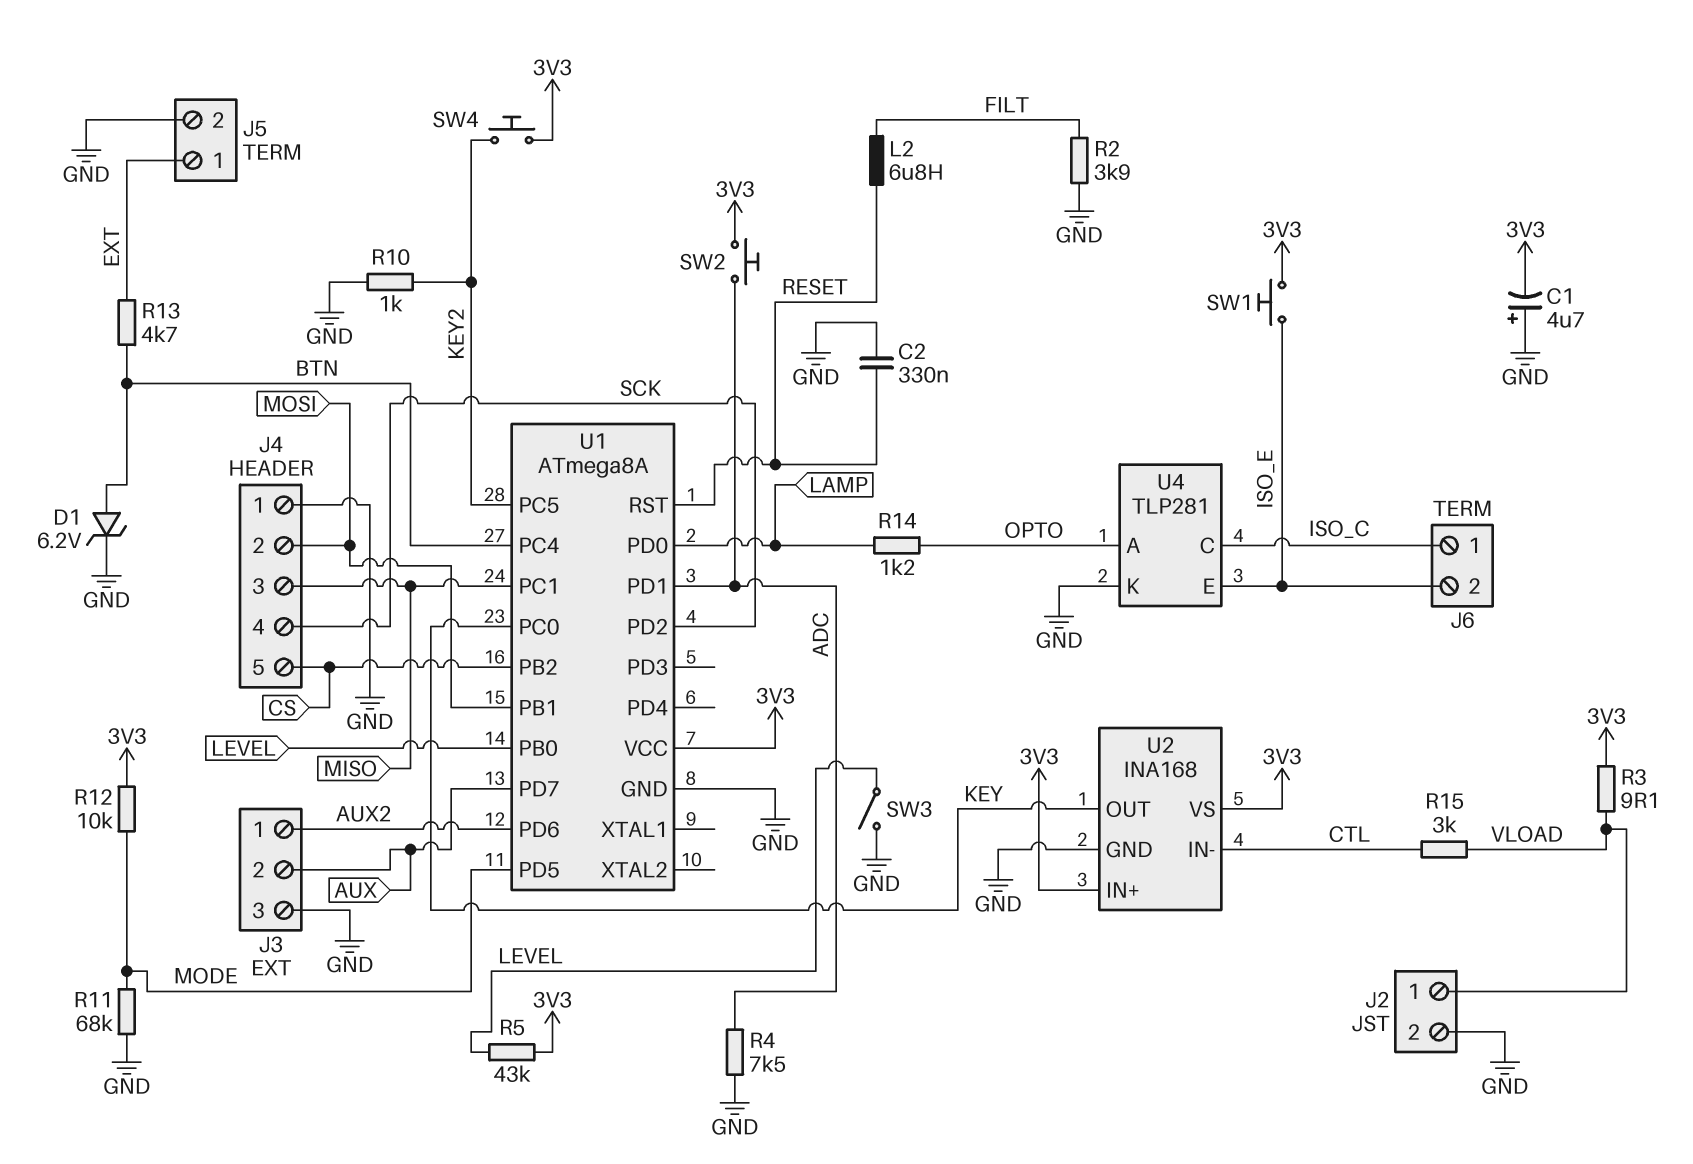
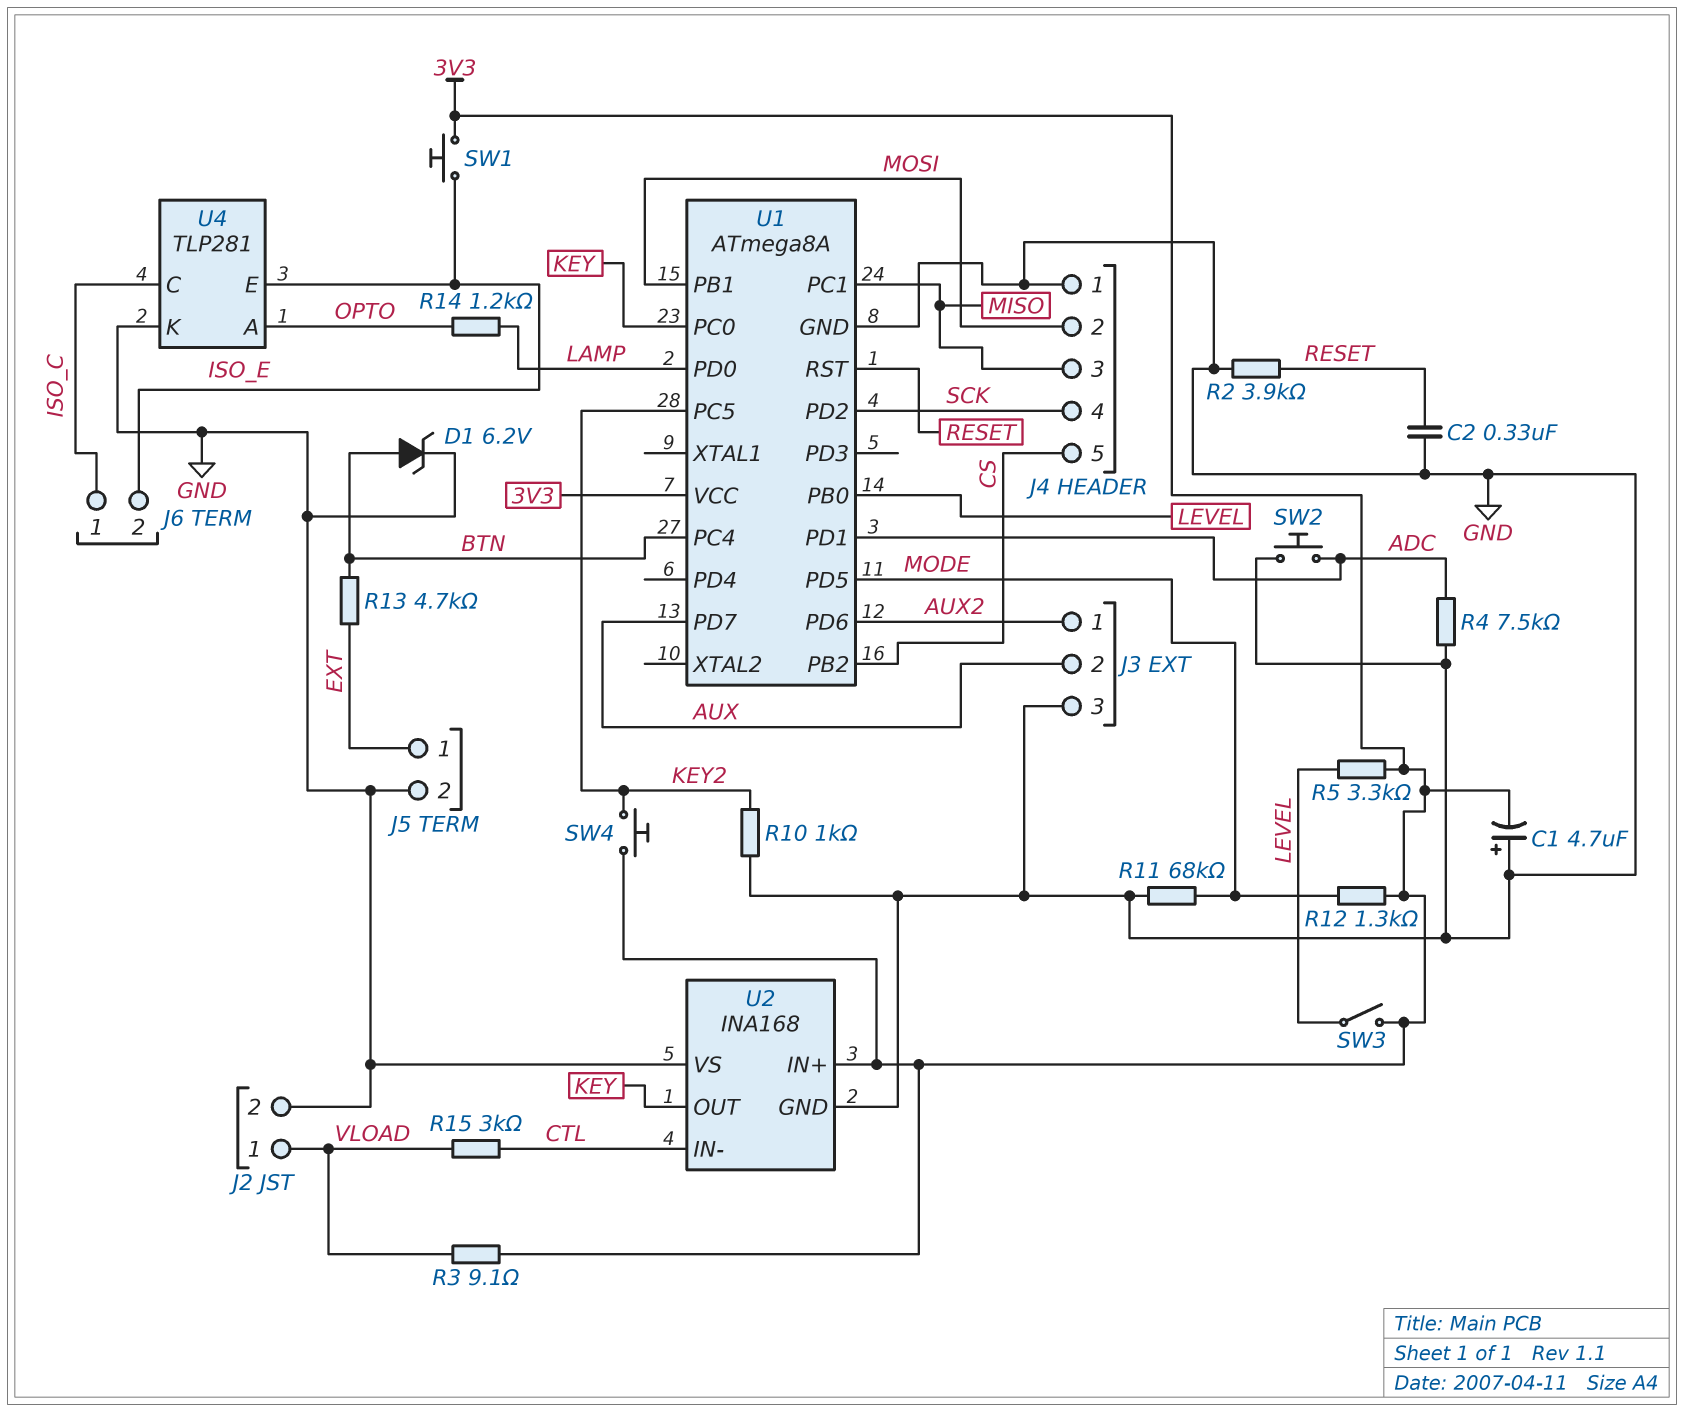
L2: 6.8uH (FILT, RESET) -> none
R2: 3.9k (FILT, GND) -> 3.9k (GND, RESET)
R5: 43k (3V3, LEVEL) -> 3.3k (3V3, LEVEL)
R12: 10k (3V3, MODE) -> 1.3k (3V3, MODE)
SW2: button (3V3, ADC) -> button (ADC, GND)
SW3: switch (GND, LEVEL) -> switch (3V3, LEVEL)
U2 pin VS: 3V3 -> GND

